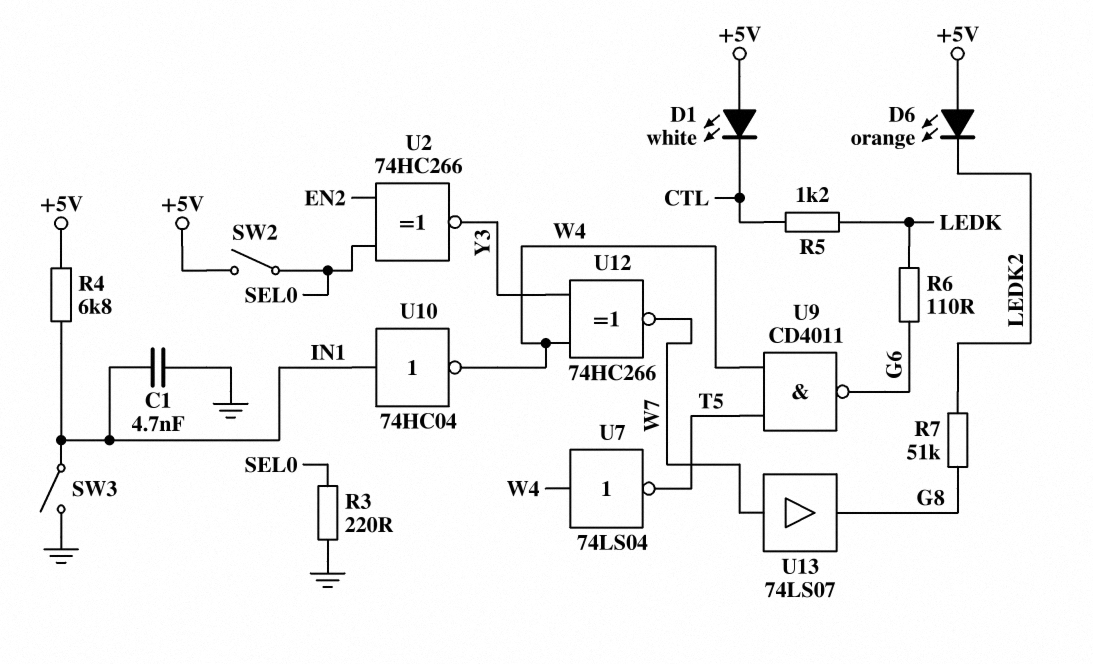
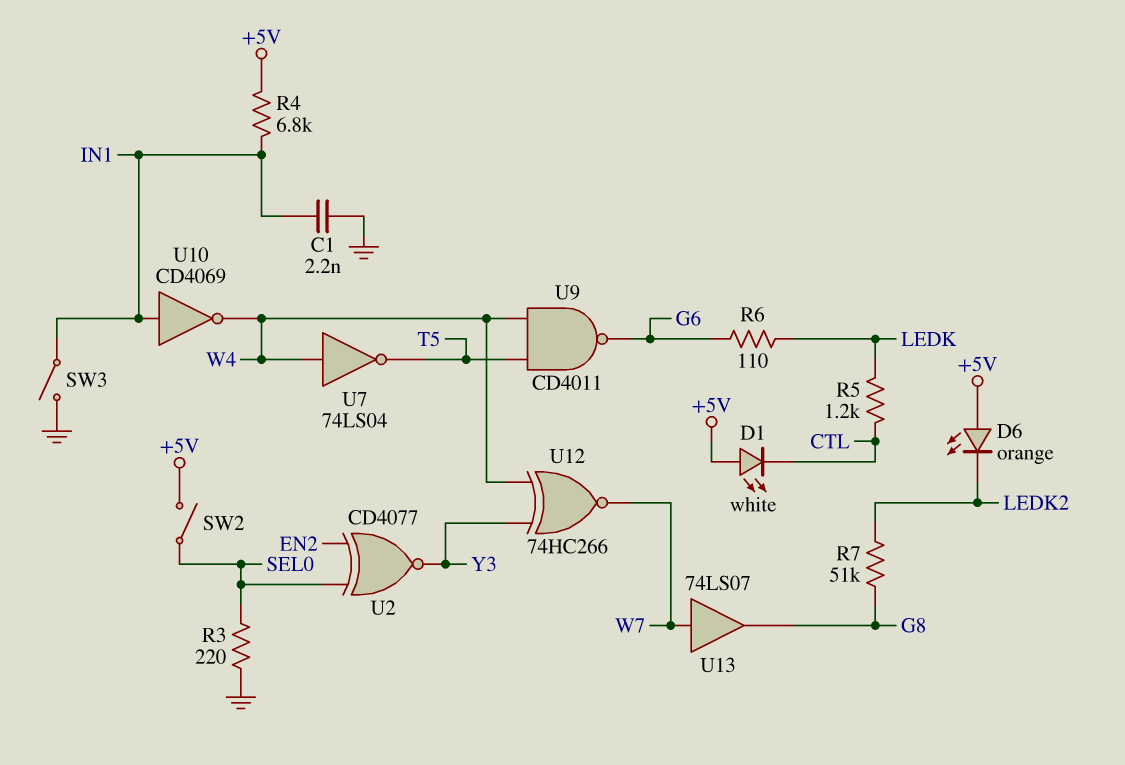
C1: 4.7nF (GND, IN1) -> 2.2nF (GND, IN1)
U2: XNOR 74HC266 (in EN2, in SEL0, out Y3) -> XNOR CD4077 (in EN2, in SEL0, out Y3)
U10: NOT 74HC04 (in IN1, out W4) -> NOT CD4069 (in IN1, out W4)

